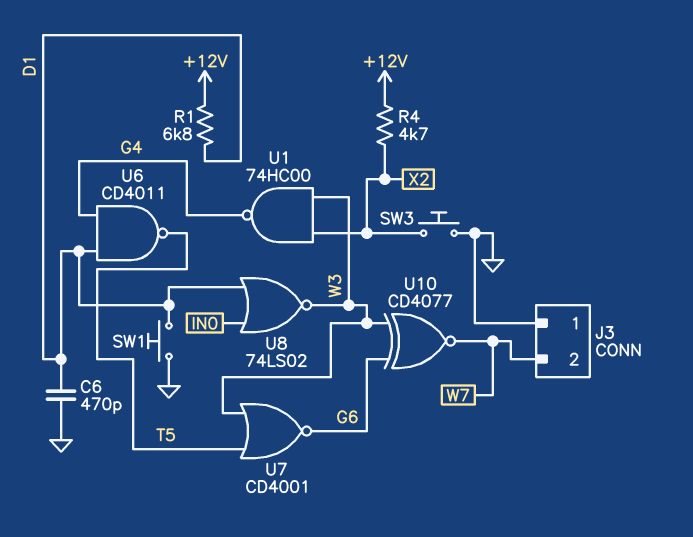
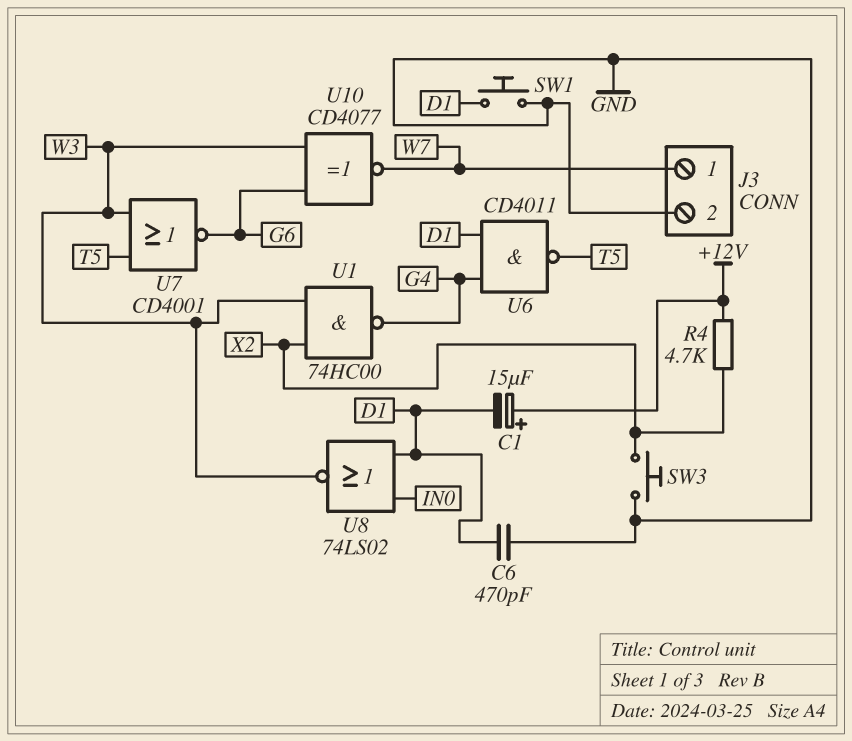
C1: none -> 15uF (plus +12V, minus D1)
J3 pin 1: GND -> W7
J3 pin 2: W7 -> GND
R1: 6.8k (+12V, D1) -> none

